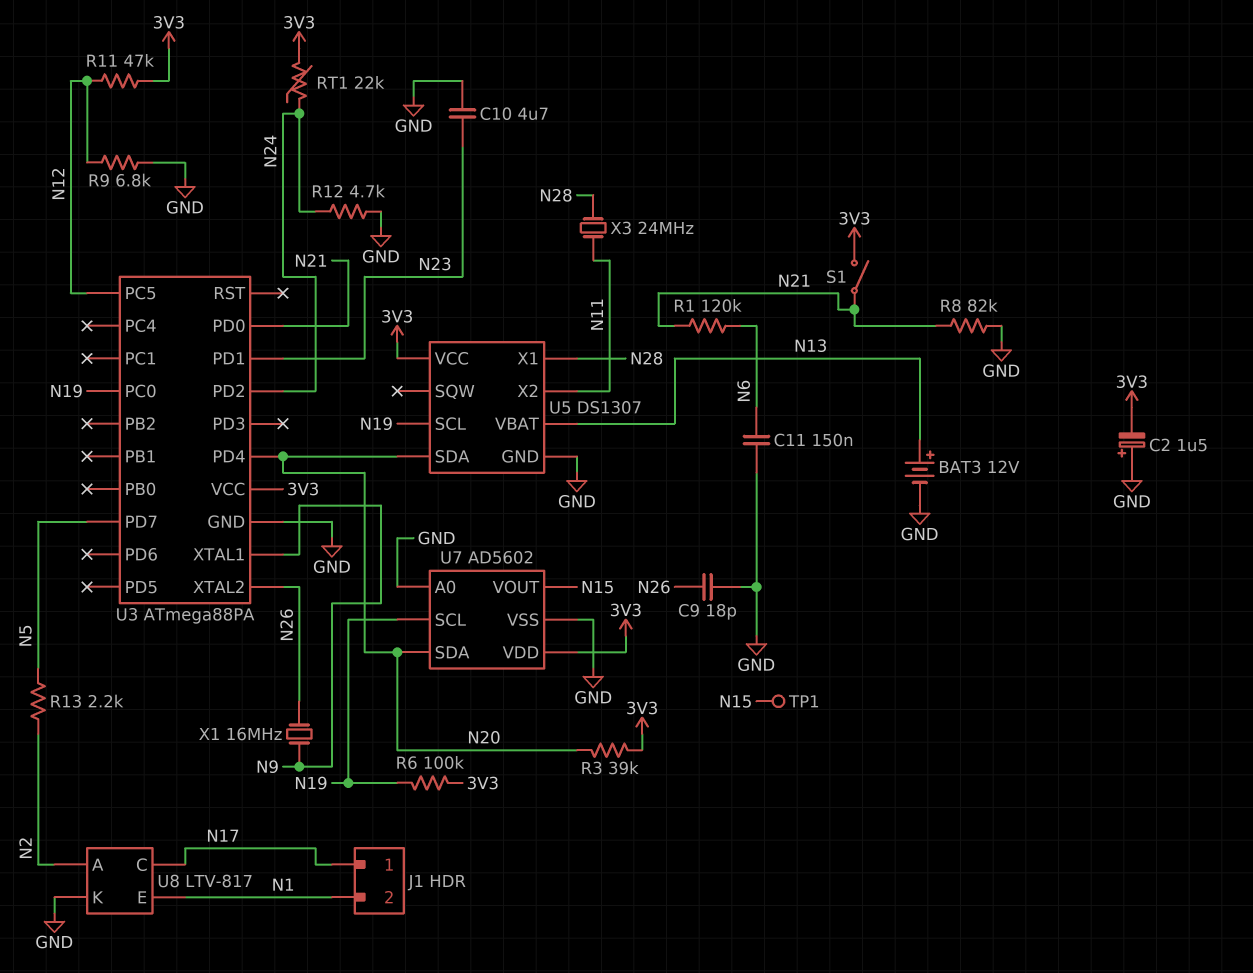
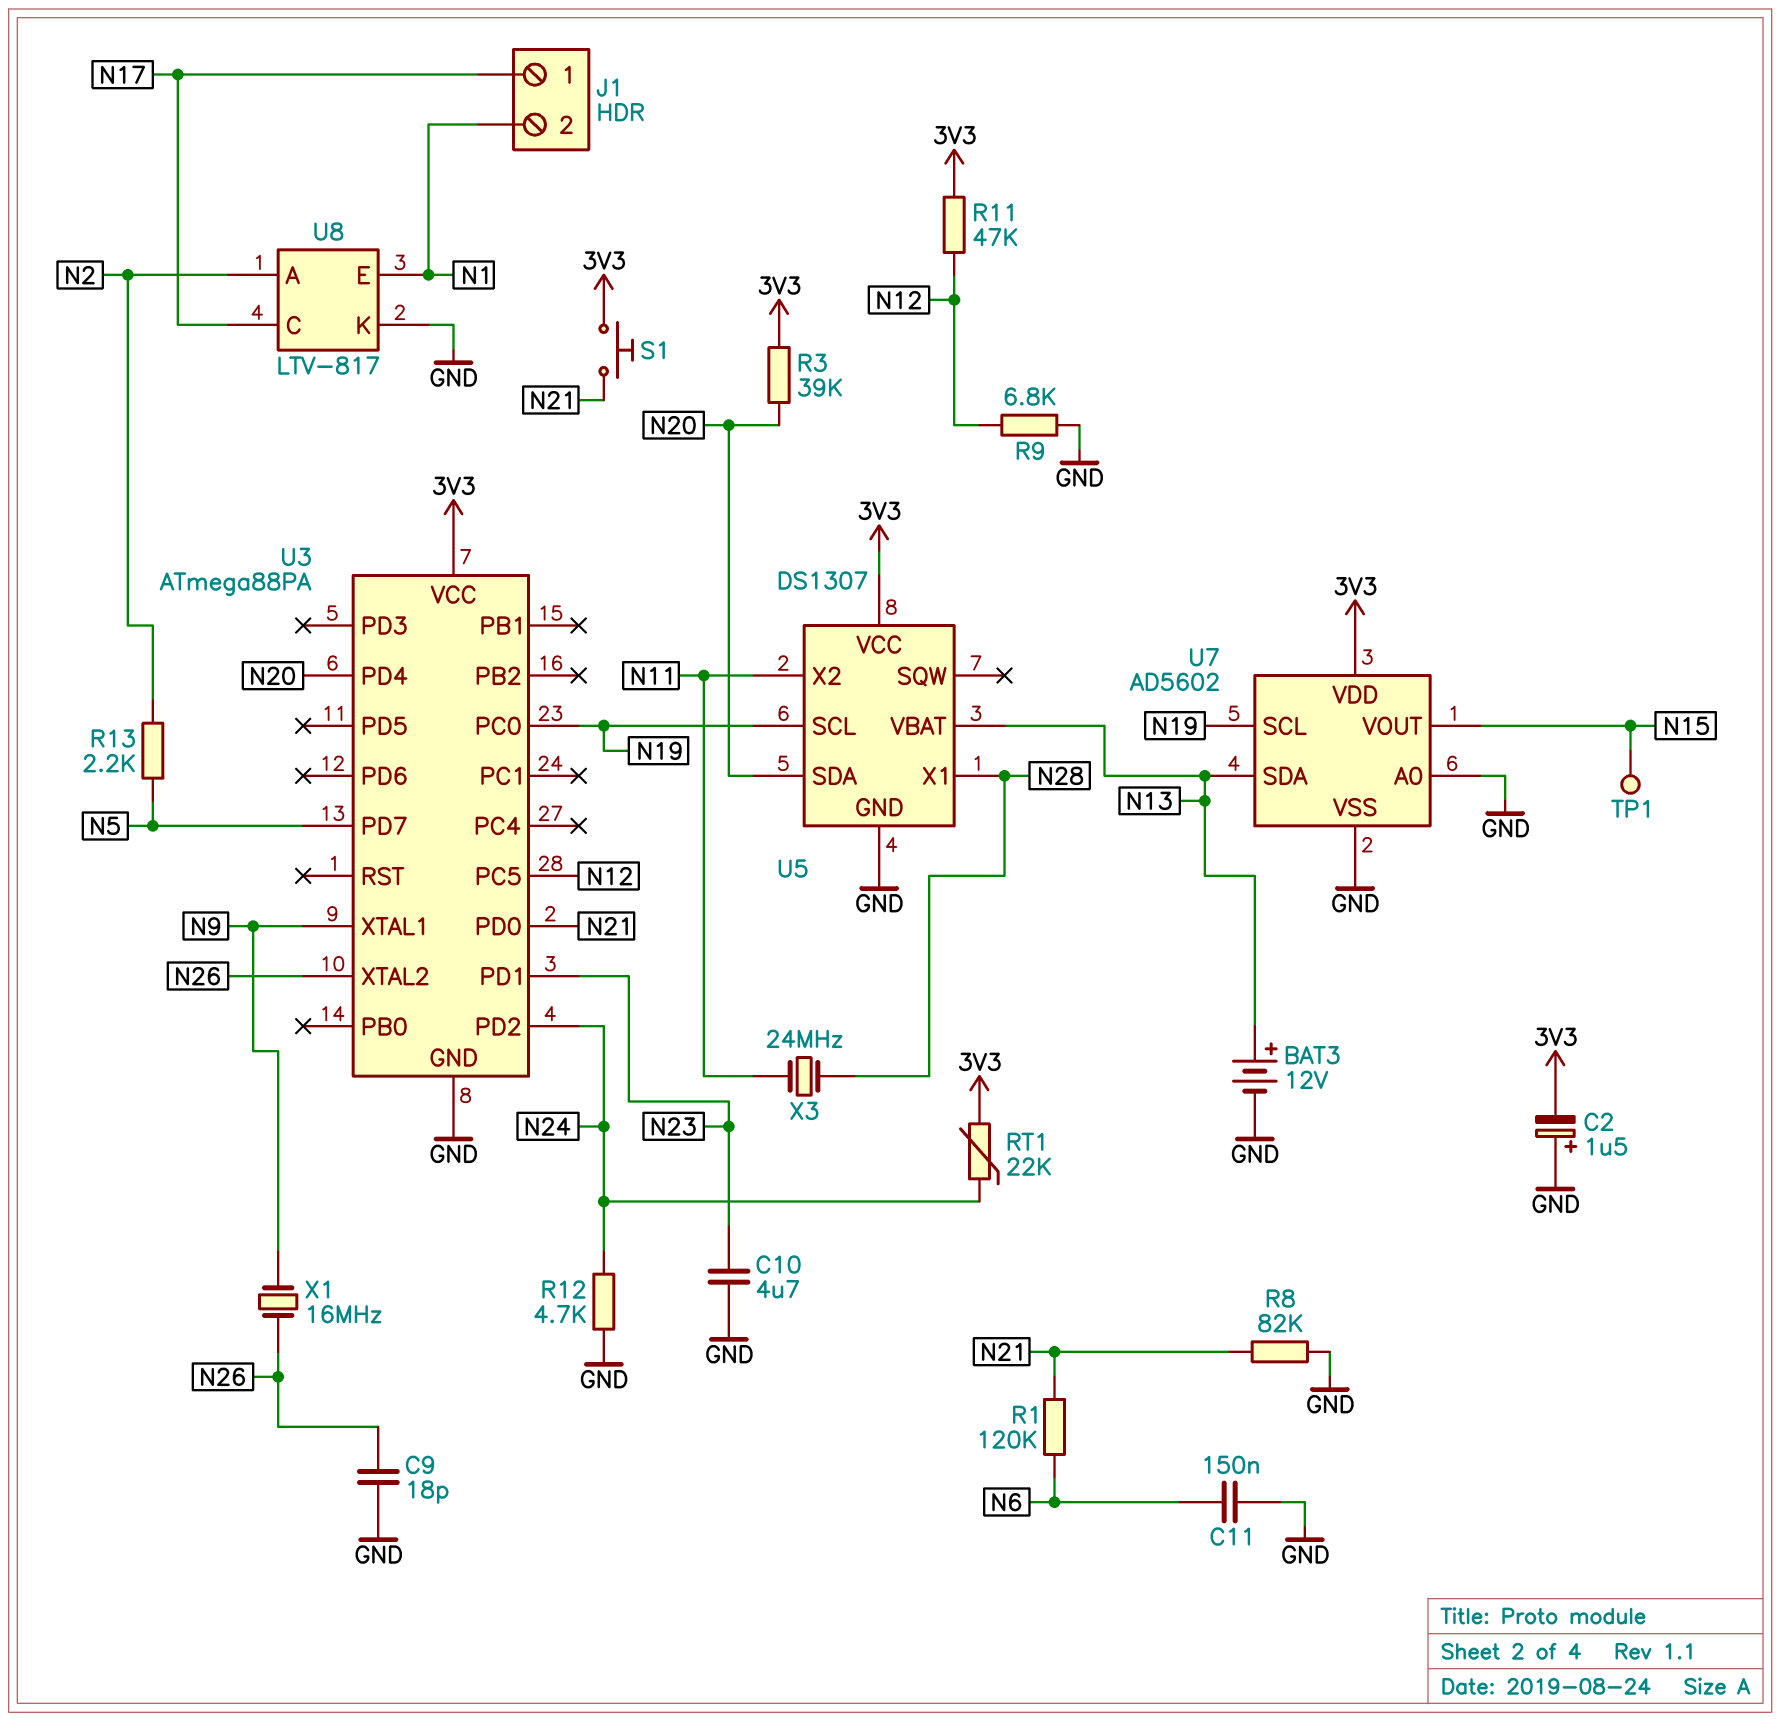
R6: 100k (3V3, N19) -> none
S1: switch (3V3, N21) -> button (3V3, N21)
U7 pin SDA: N20 -> N13

